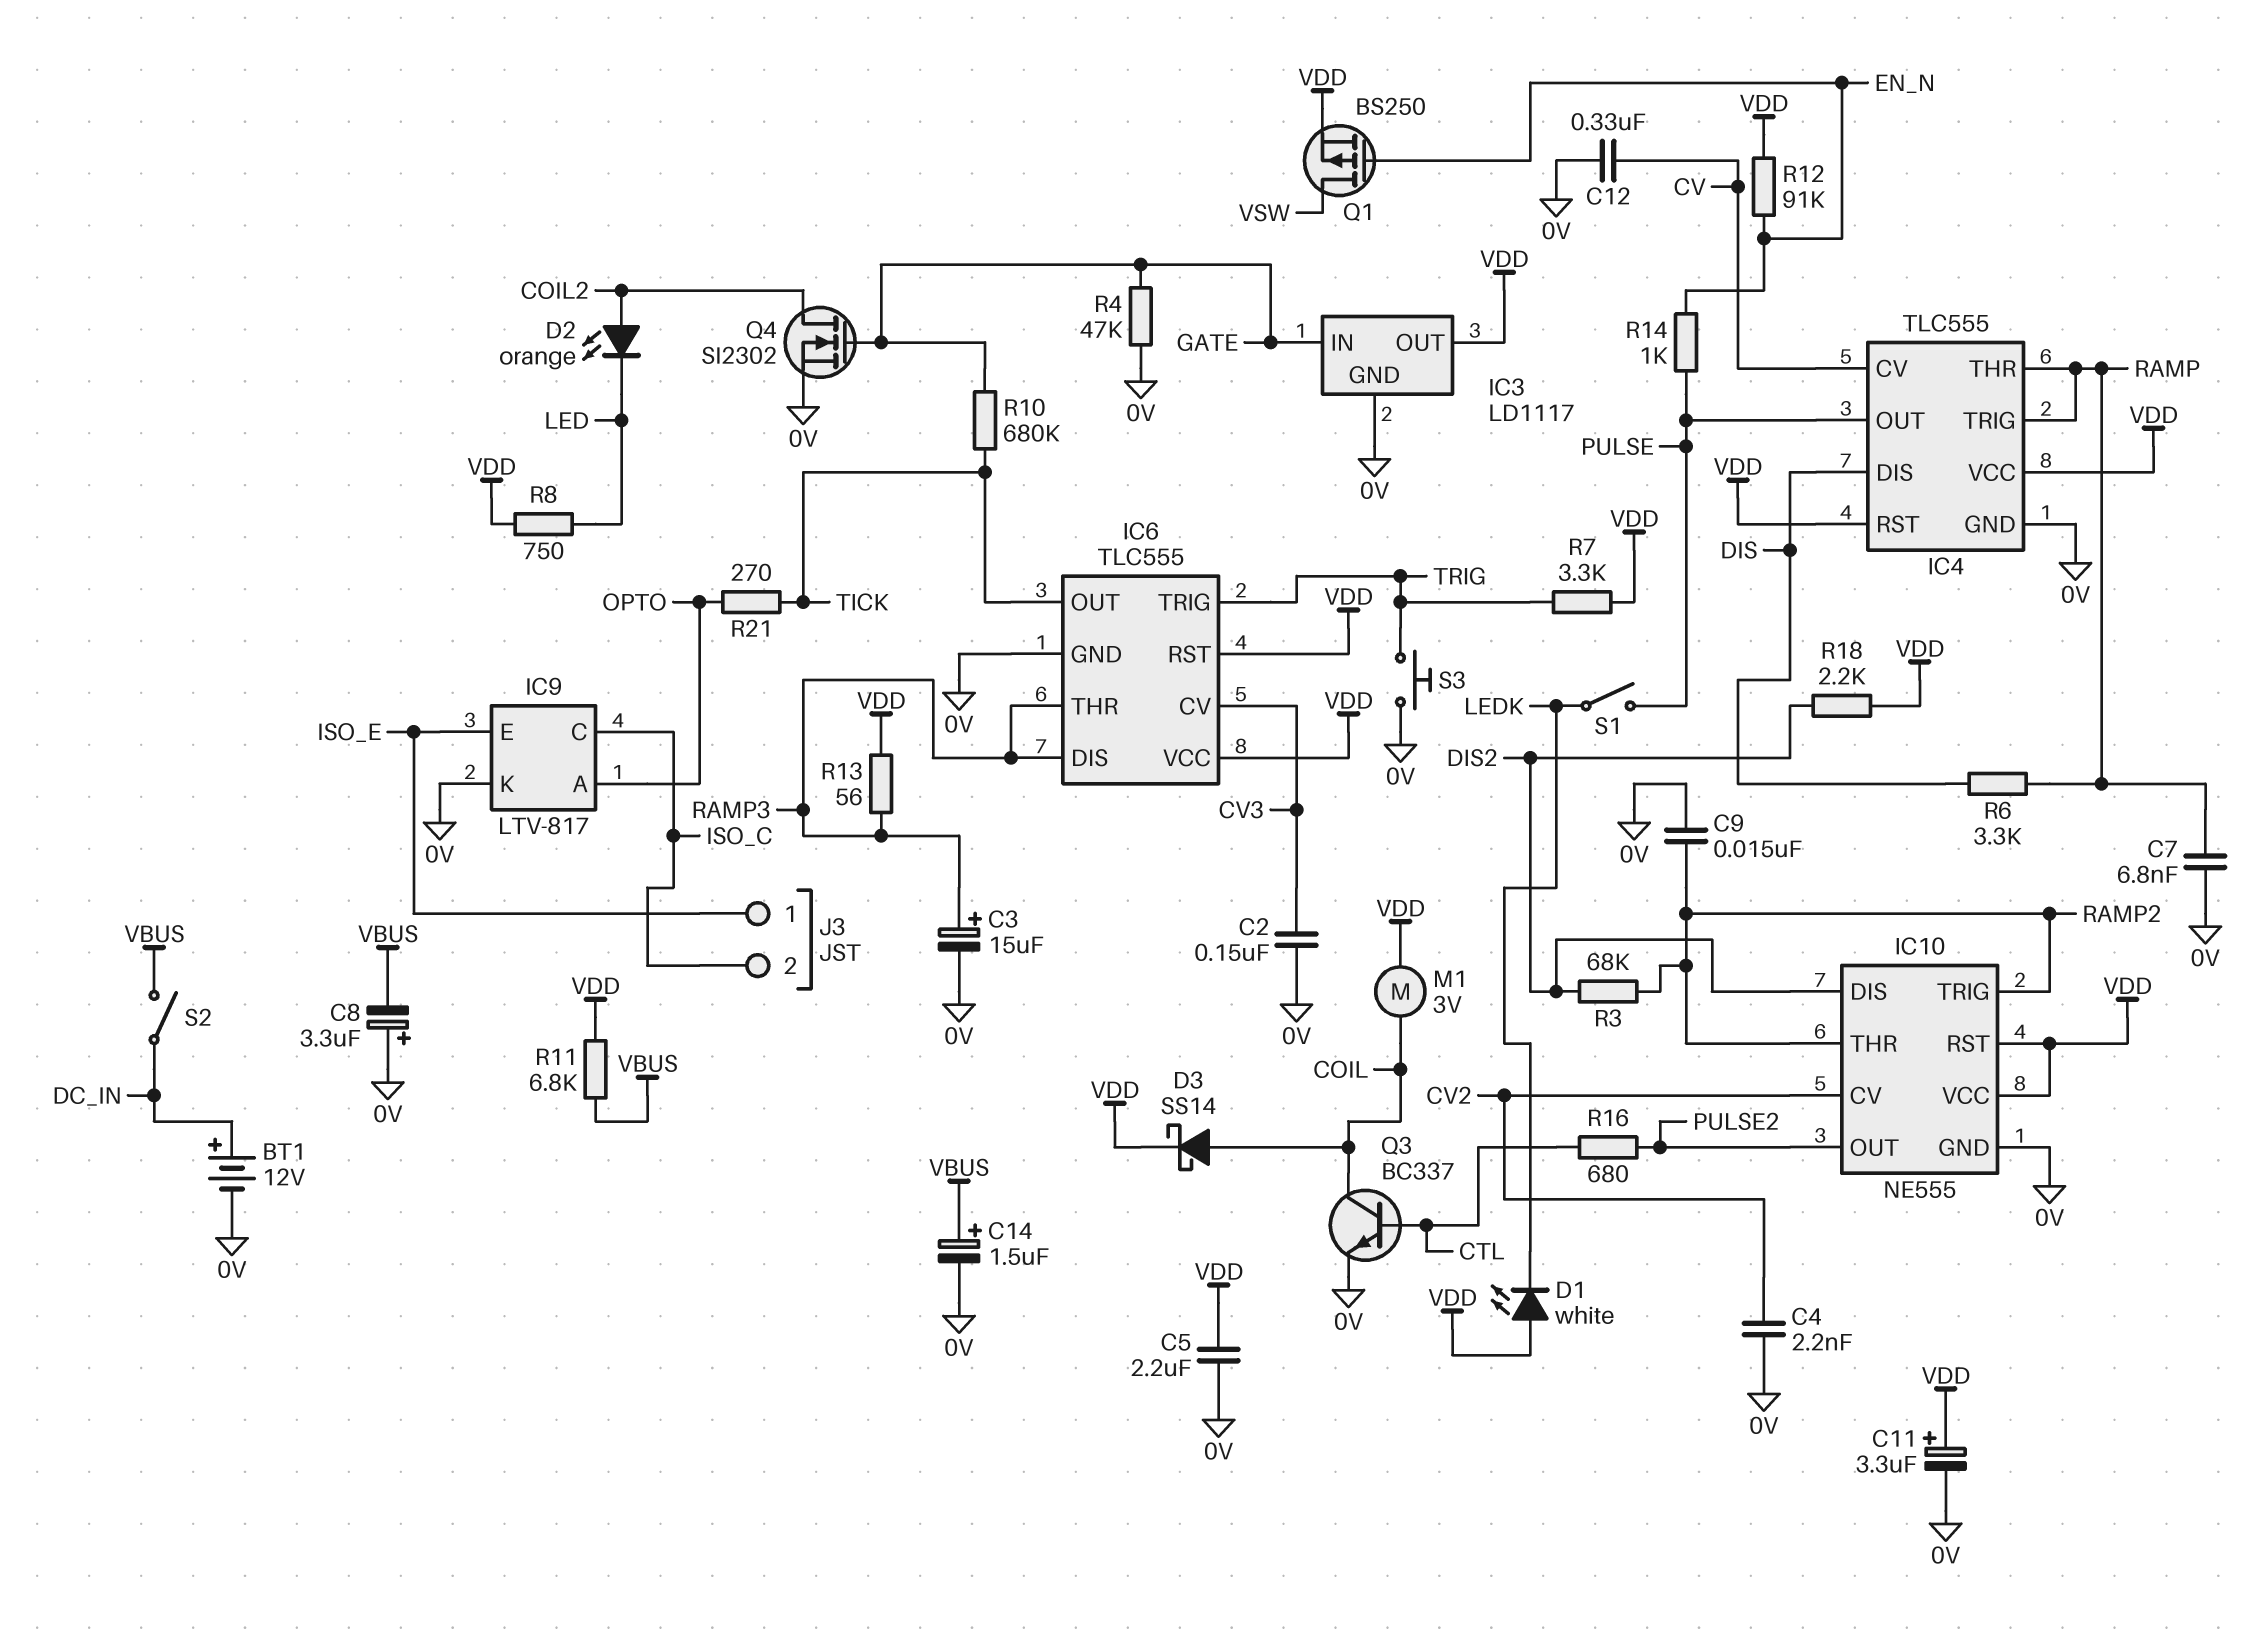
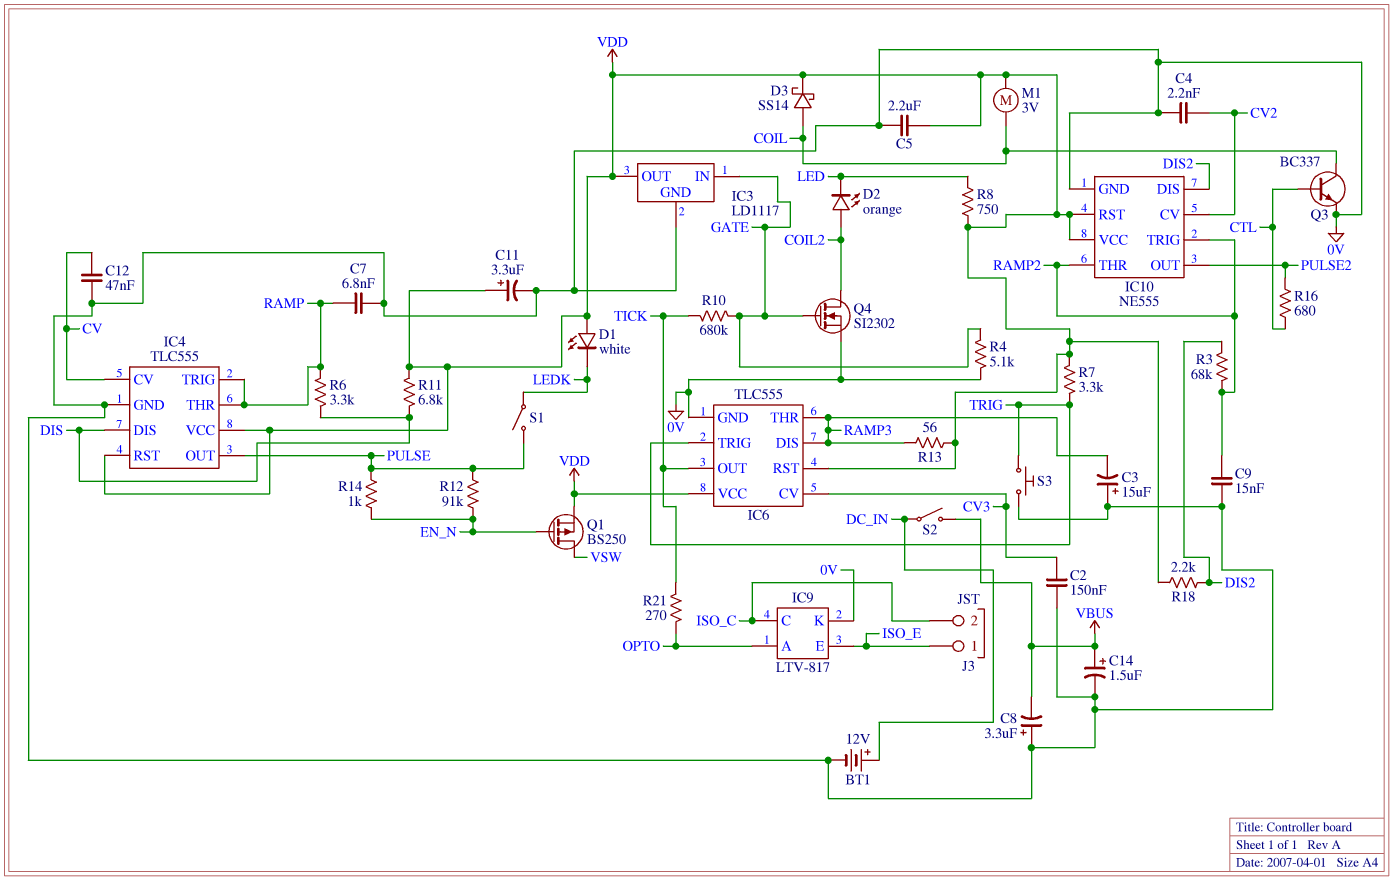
C3: 15uF (plus RAMP3, minus 0V) -> 15uF (plus 0V, minus RAMP3)
C12: 330nF (0V, CV) -> 47nF (0V, CV)
R4: 47k (0V, GATE) -> 5.1k (0V, GATE)
R11: 6.8k (VBUS, VDD) -> 6.8k (DIS, VDD)
R12: 91k (EN_N, VDD) -> 91k (EN_N, PULSE)

